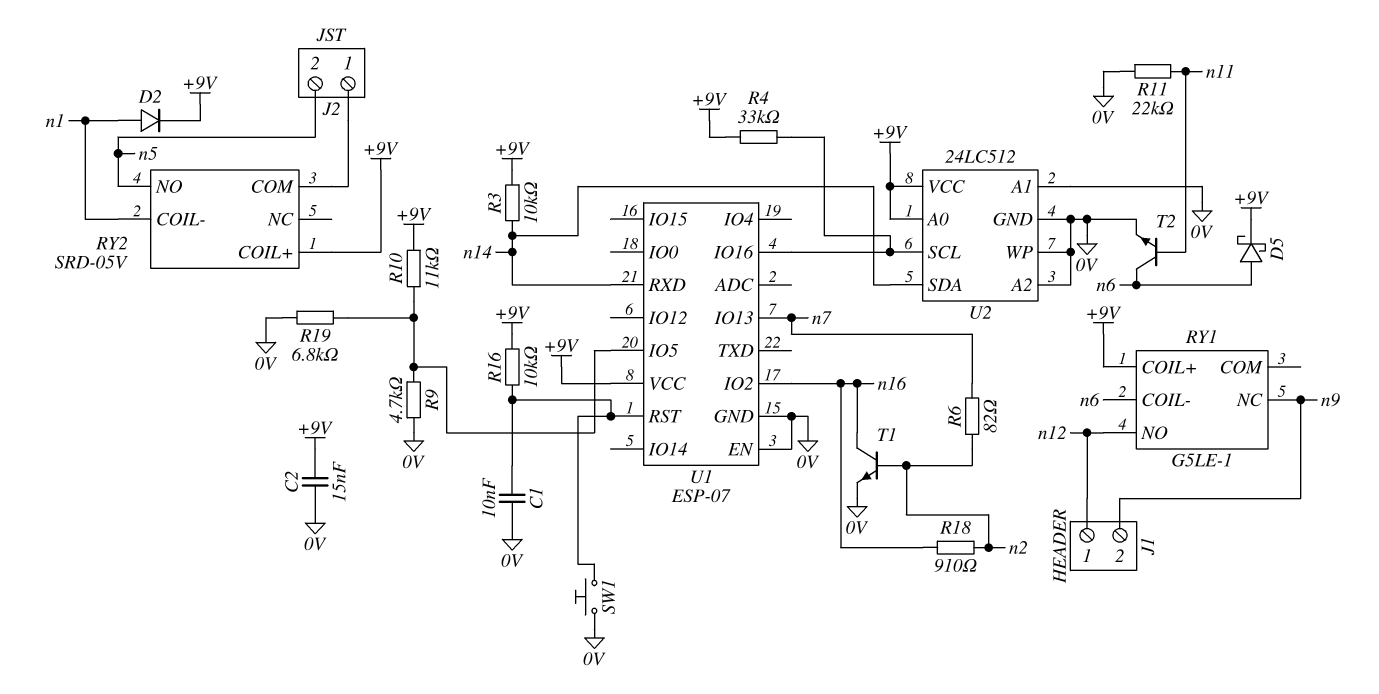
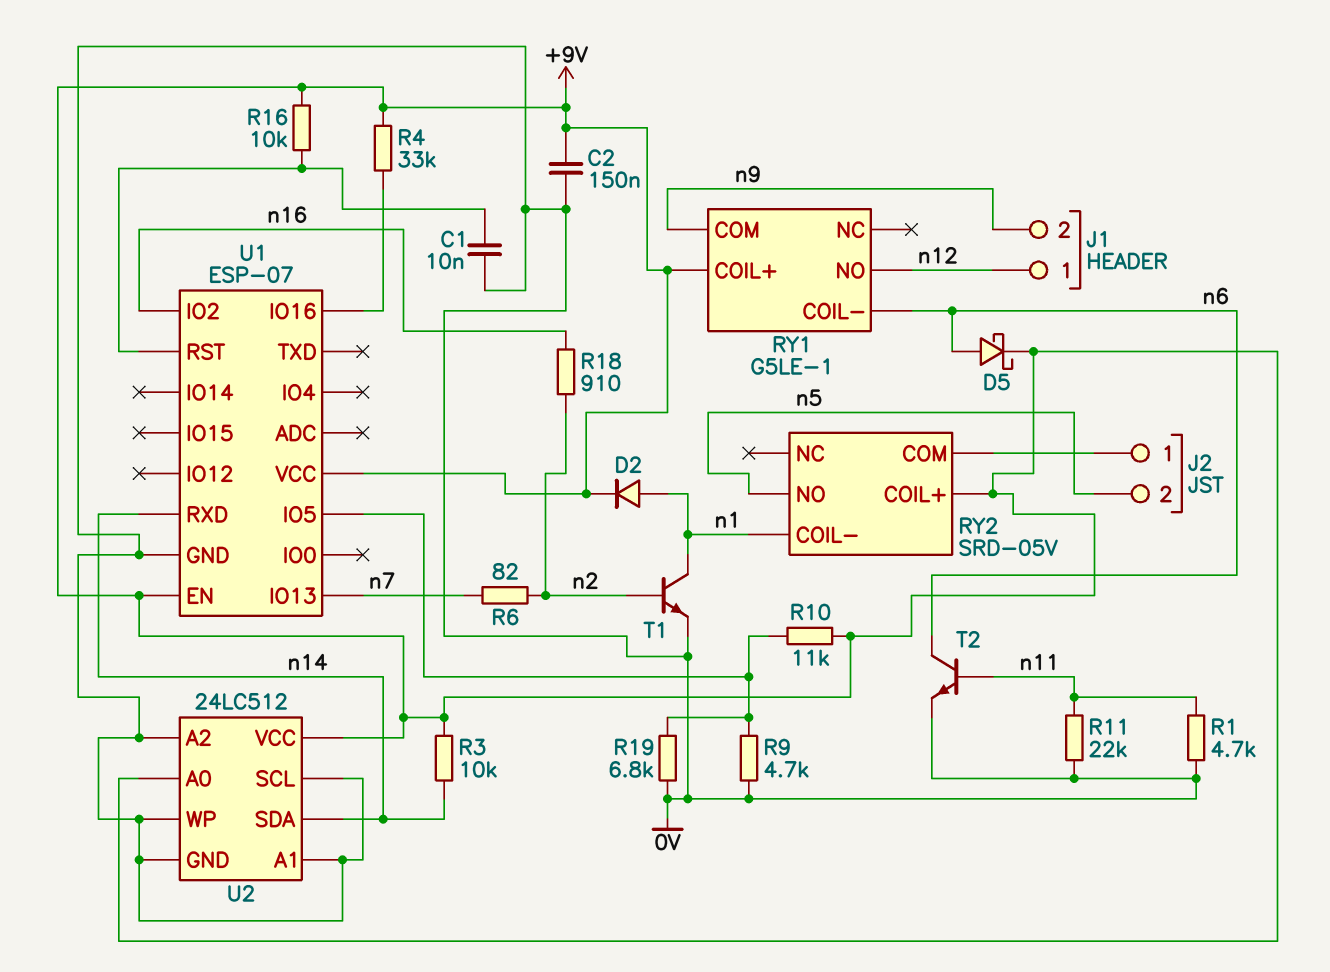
C2: 15nF (+9V, 0V) -> 150nF (+9V, 0V)
R1: none -> 4.7k (0V, n11)
RY1 pin COM: none -> n9
RY1 pin NC: n9 -> none
SW1: button (0V, U1/RST) -> none
T1: NPN (B n2, C n16, E 0V) -> NPN (B n2, C n1, E 0V)
U1 pin EN: 0V -> +9V
U2 pin SCL: U1/IO16 -> 0V

